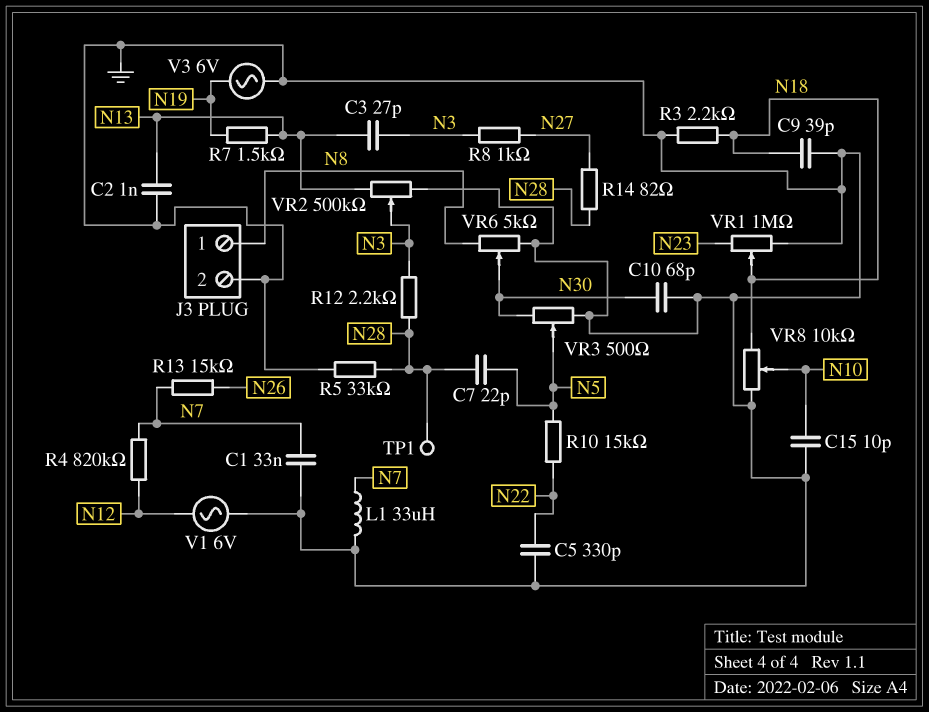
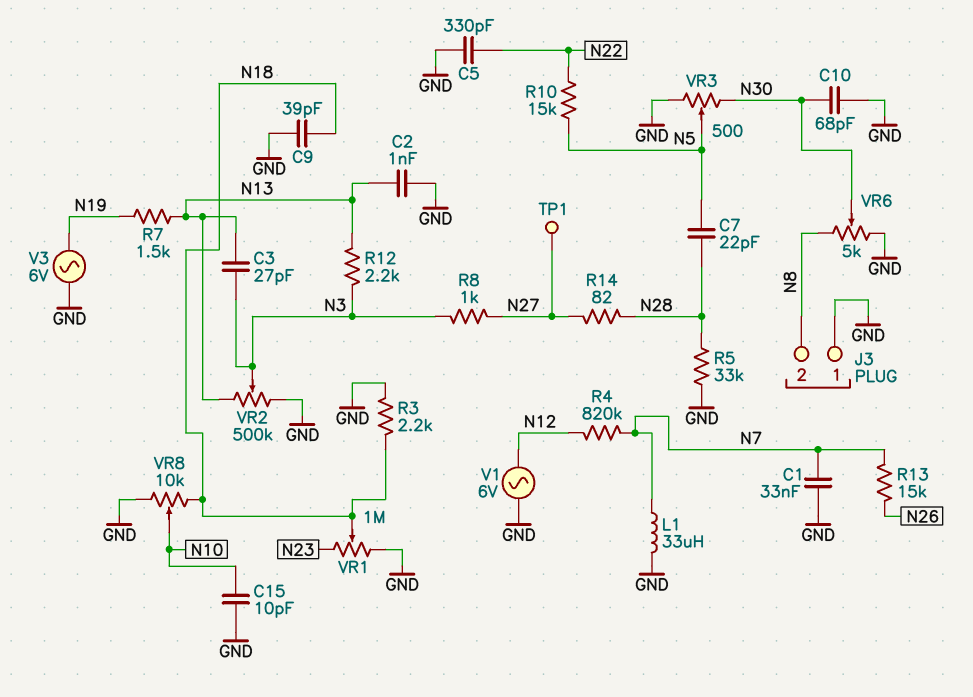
J3 pin 1: N8 -> GND
J3 pin 2: GND -> N8
R12: 2.2k (N3, N28) -> 2.2k (N3, N13)
TP1: test point (N28) -> test point (N27)

